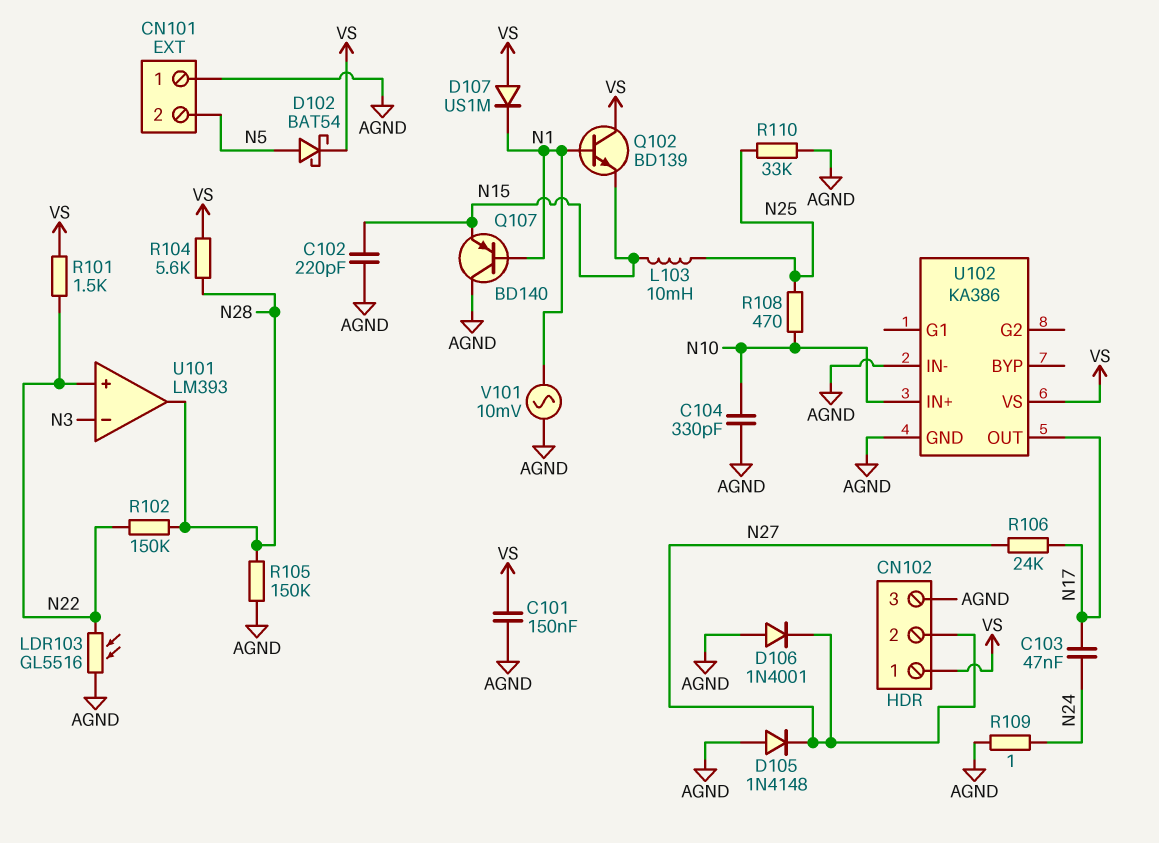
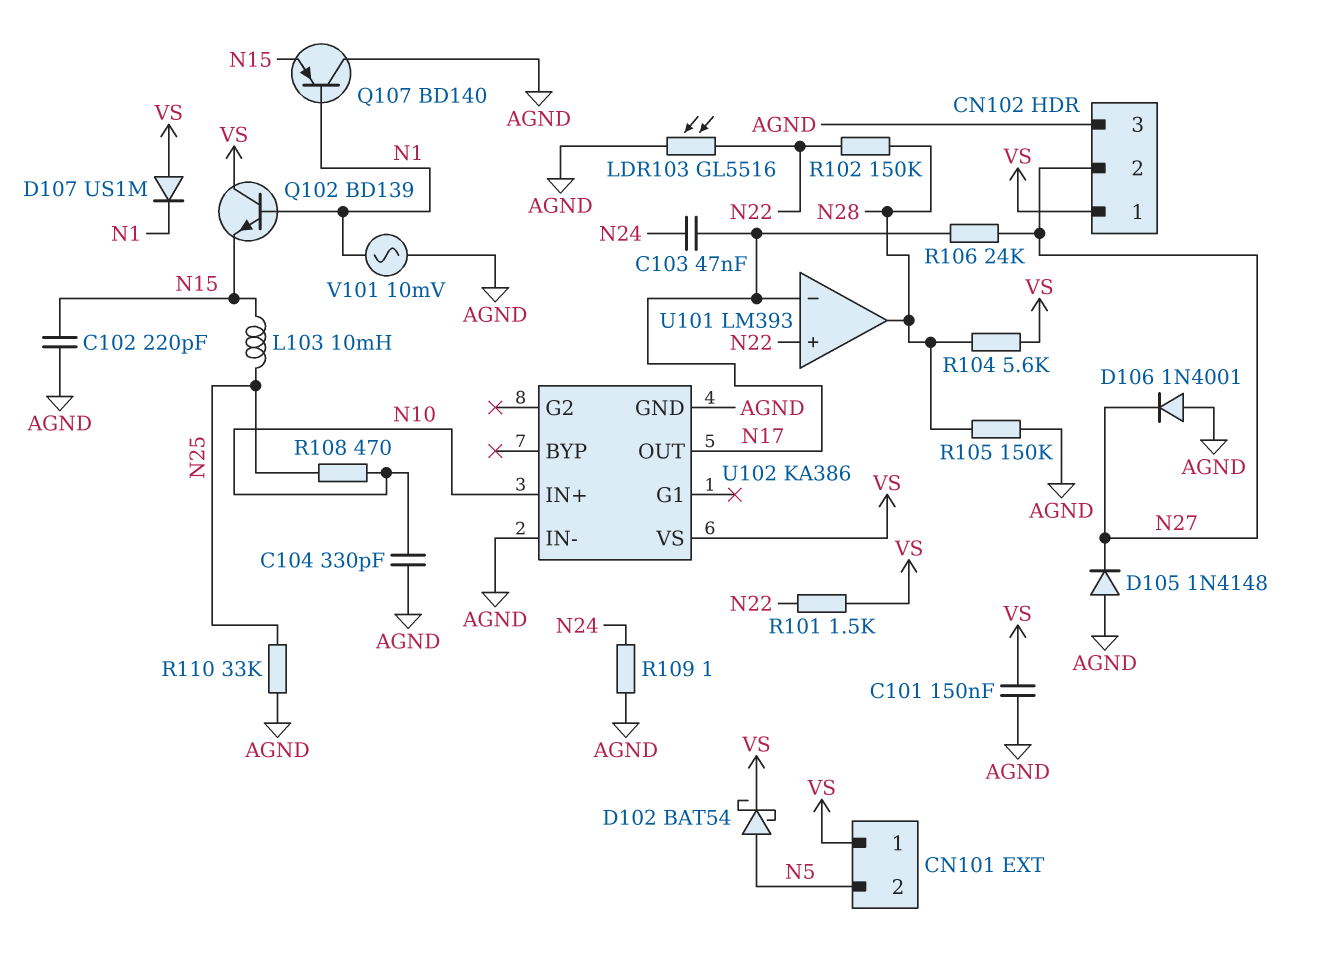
CN101 pin 1: AGND -> VS
U101 pin in-: N3 -> N17

